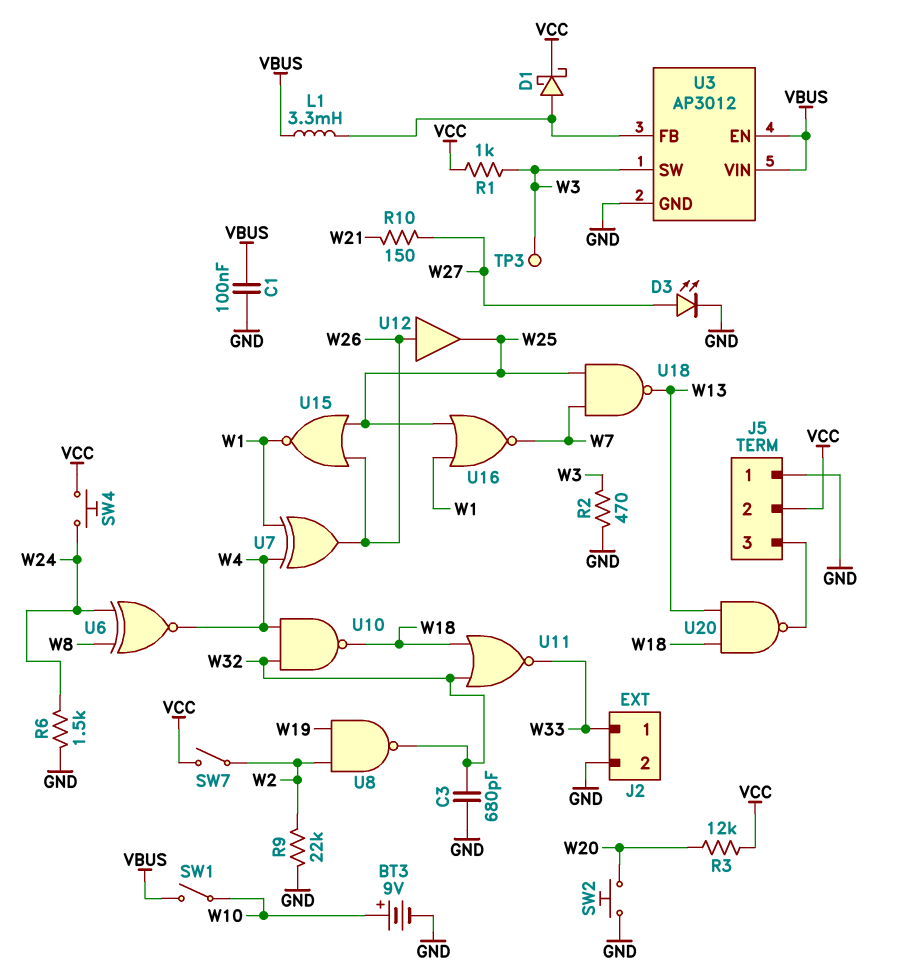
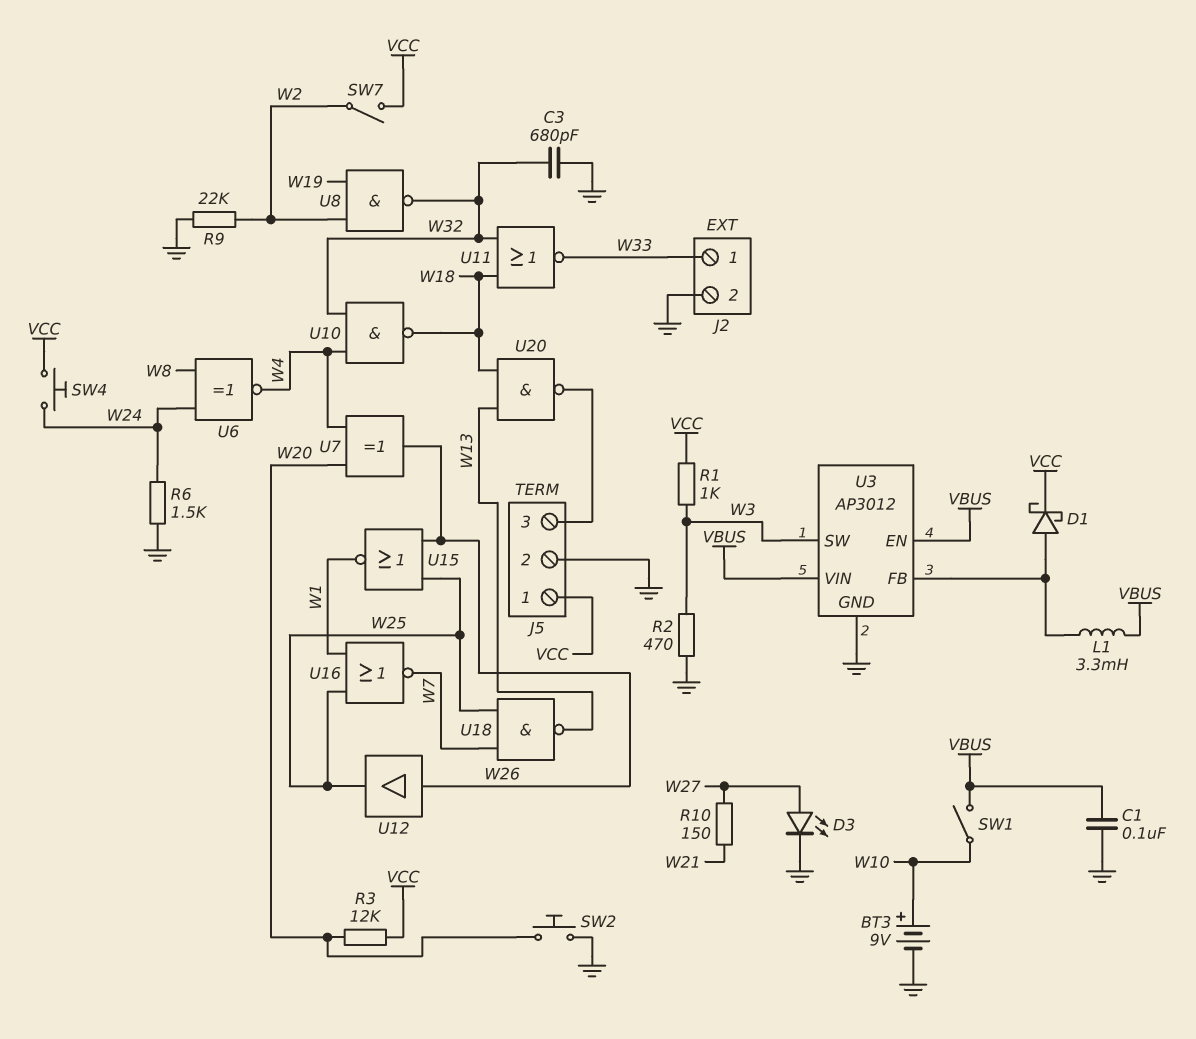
J5 pin 1: GND -> VCC
J5 pin 2: VCC -> GND
TP3: test point (W3) -> none
U7: XOR (in W1, in W4, out W26) -> XOR (in W4, in W20, out W26)

